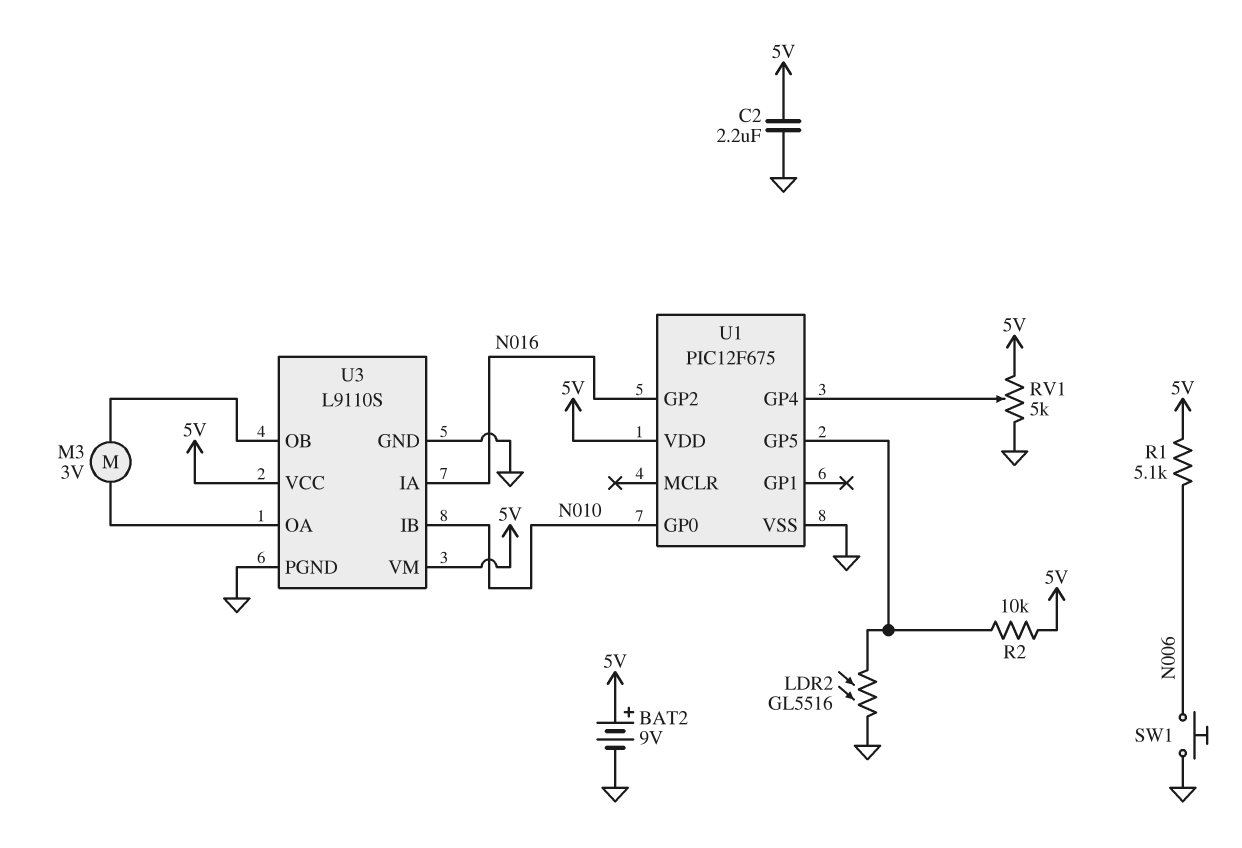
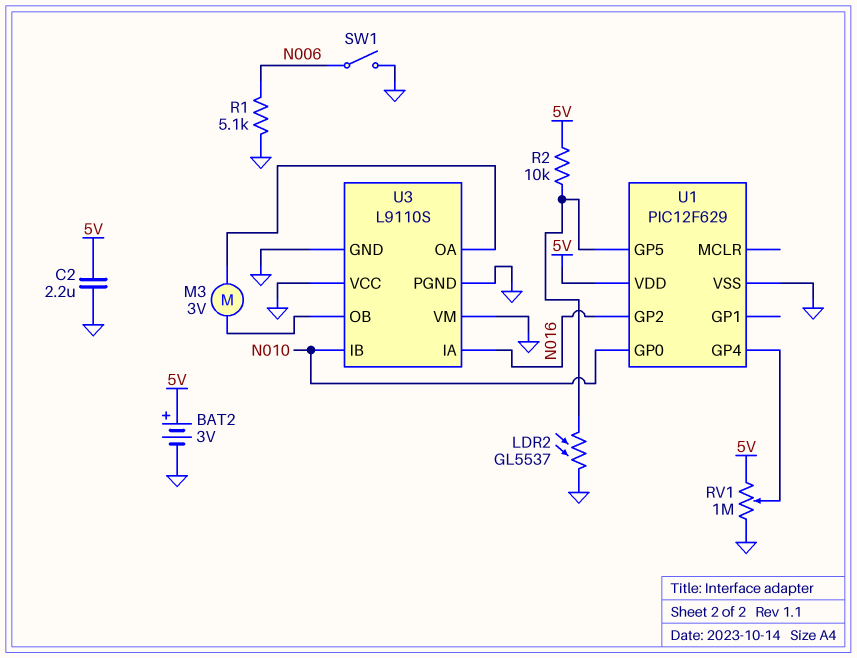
BAT2: 9V (plus 5V, minus GND) -> 3V (plus 5V, minus GND)
LDR2: GL5516 (GND, U1/GP5) -> GL5537 (GND, U1/GP5)
R1: 5.1k (5V, N006) -> 5.1k (GND, N006)
RV1: 5k (5V, GND, wiper U1/GP4) -> 1M (5V, GND, wiper U1/GP4)
SW1: button (GND, N006) -> switch (GND, N006)
U1: PIC12F675 -> PIC12F629
U3 pin VCC: 5V -> GND
U3 pin VM: 5V -> GND

